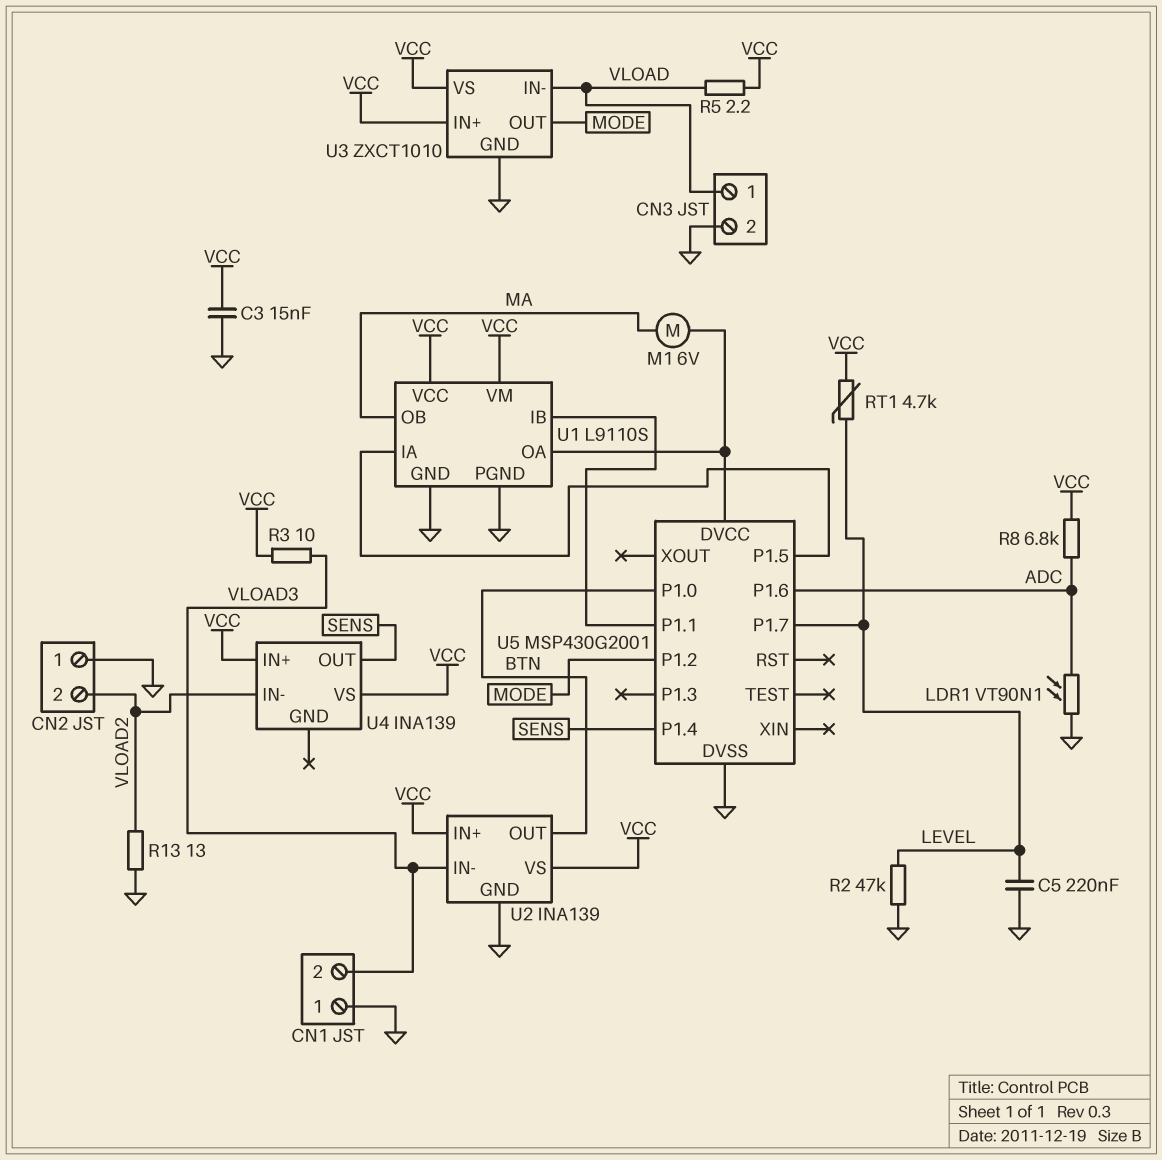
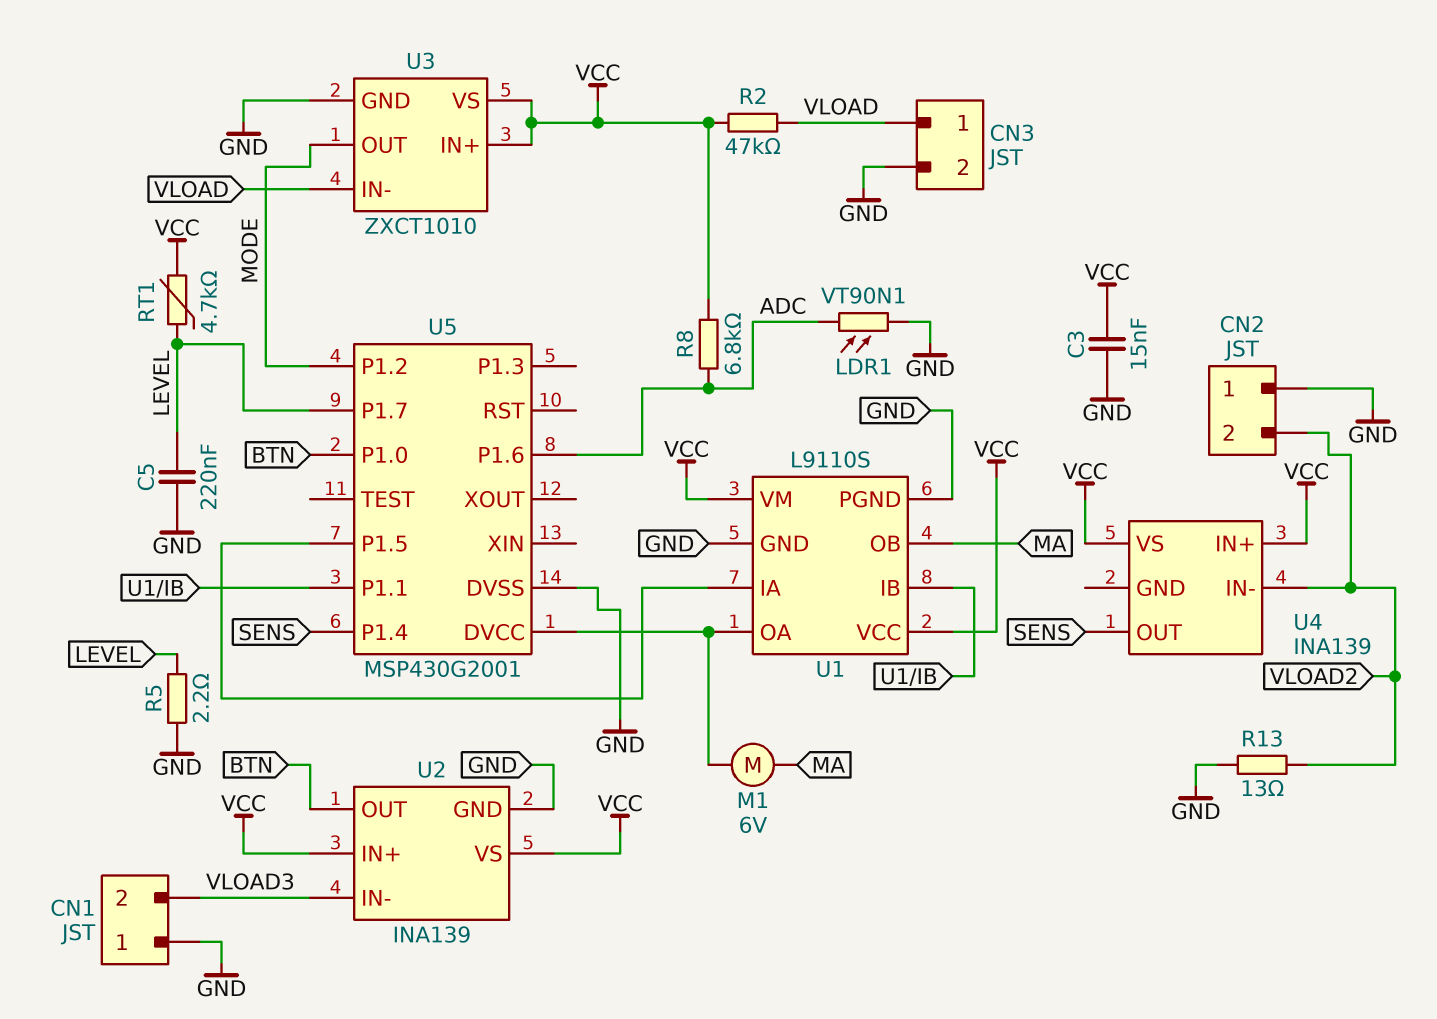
R2: 47k (GND, LEVEL) -> 47k (VCC, VLOAD)
R3: 10 (VCC, VLOAD3) -> none
R5: 2.2 (VCC, VLOAD) -> 2.2 (GND, LEVEL)

